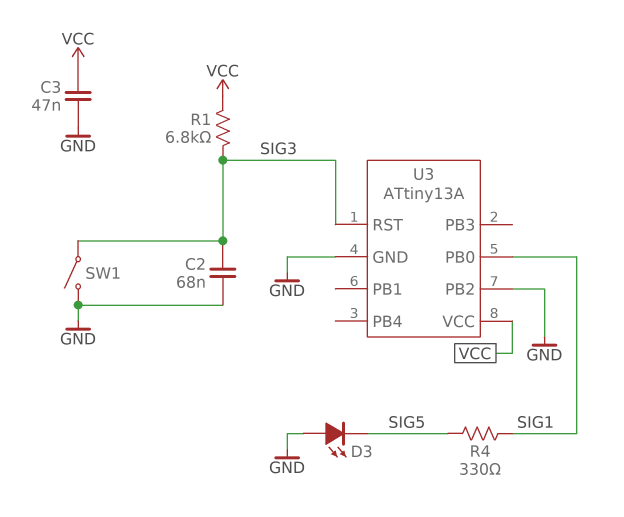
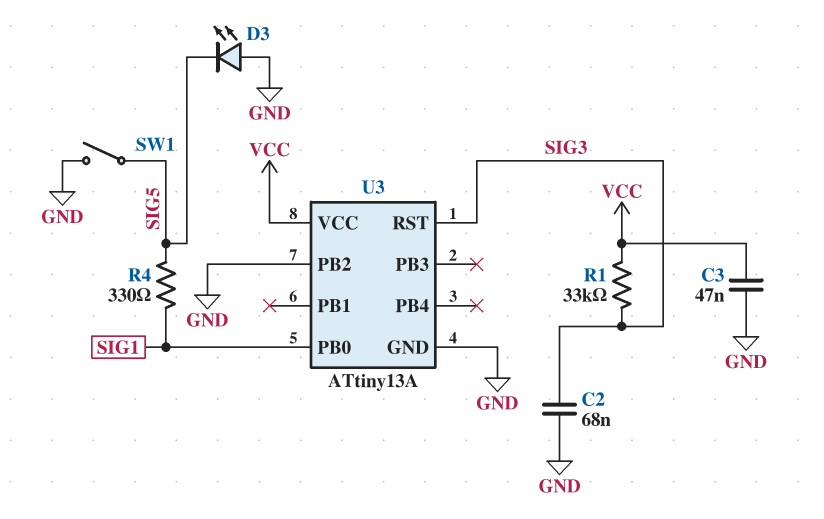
R1: 6.8k (SIG3, VCC) -> 33k (SIG3, VCC)
SW1: switch (GND, SIG3) -> switch (GND, SIG5)

